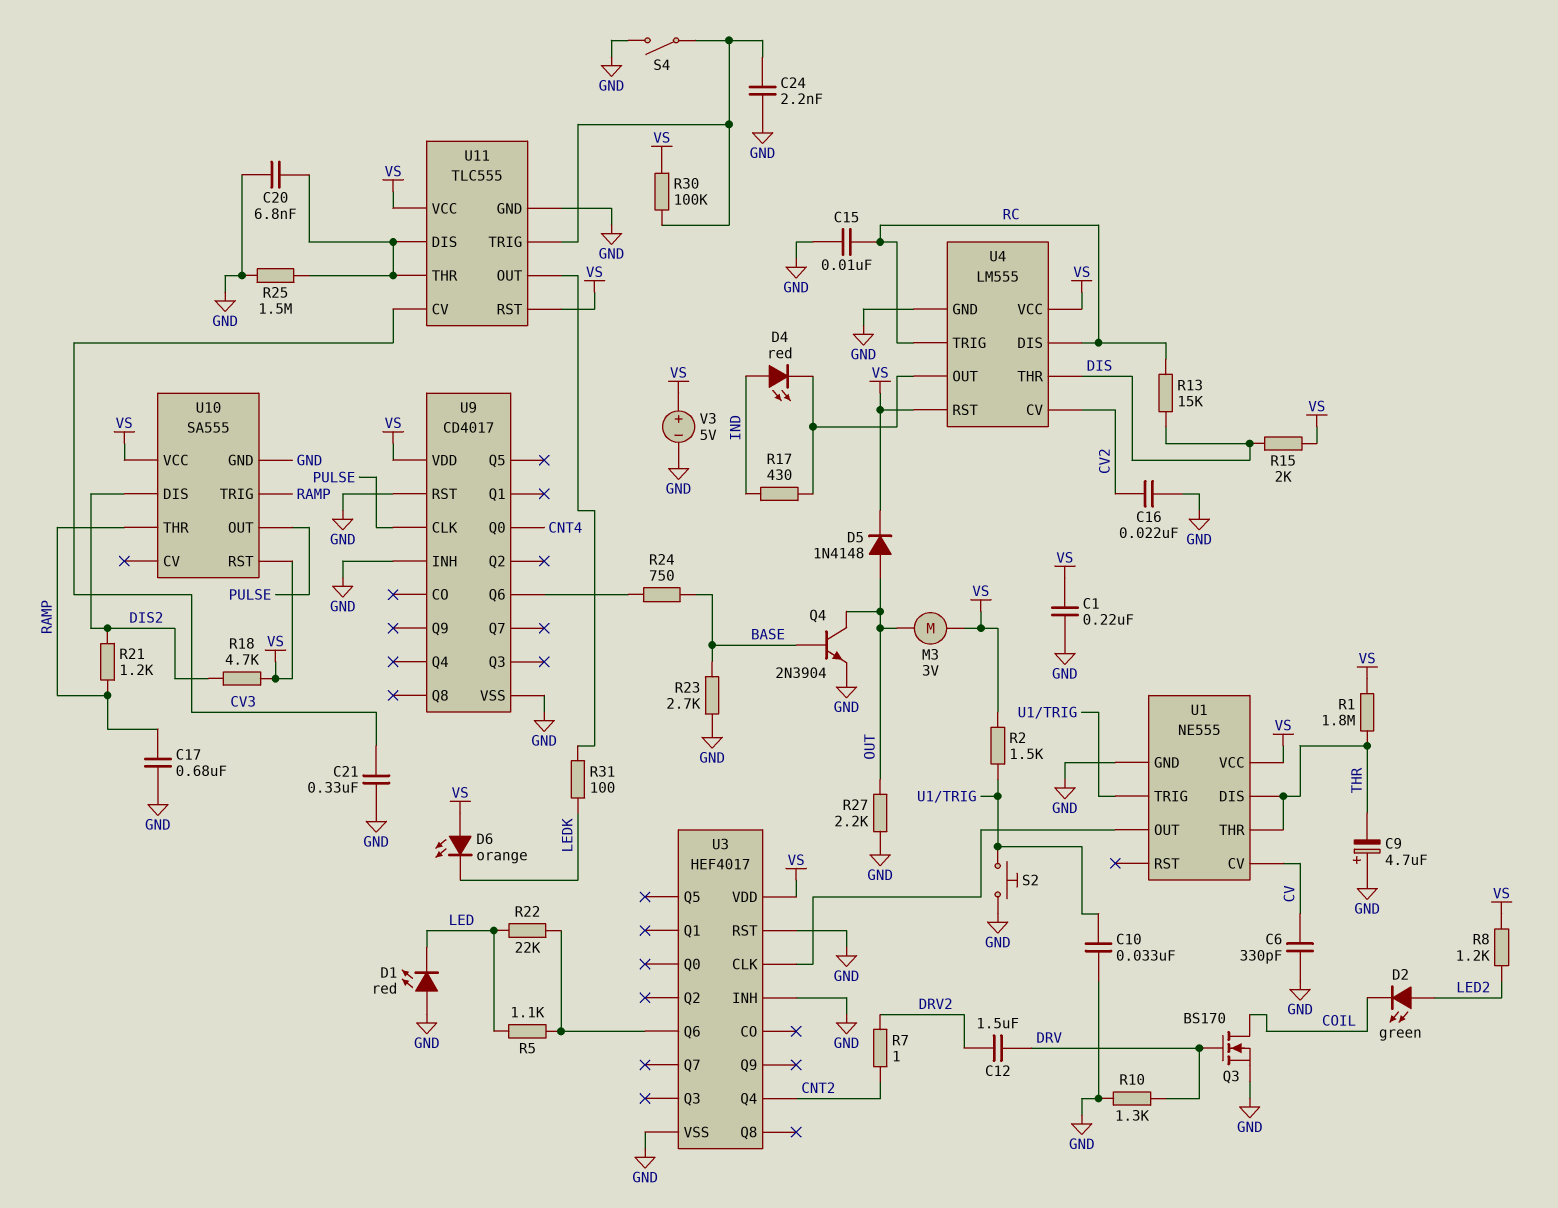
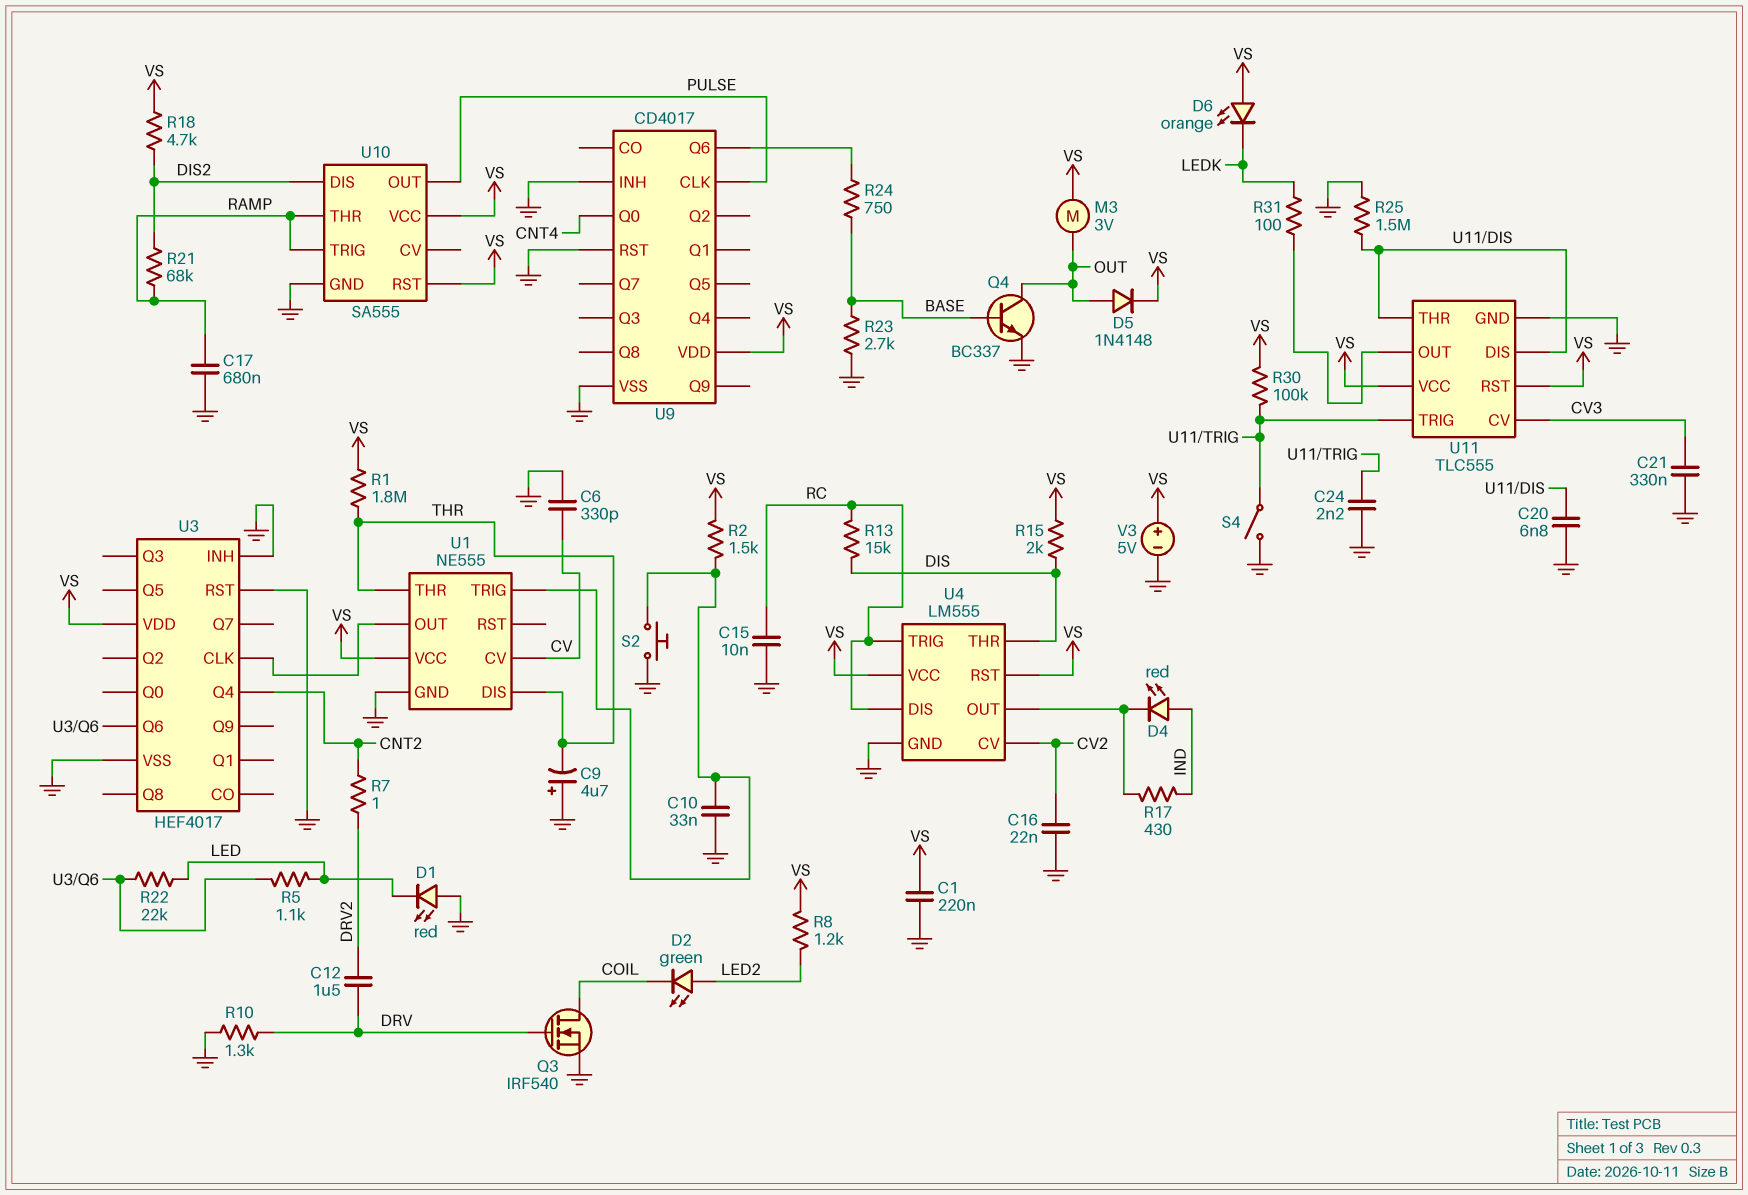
Q3: NMOS BS170 (G DRV, D COIL, S GND) -> NMOS IRF540 (G DRV, D COIL, S GND)
Q4: NPN 2N3904 (B BASE, C OUT, E GND) -> NPN BC337 (B BASE, C OUT, E GND)
R21: 1.2k (DIS2, RAMP) -> 68k (DIS2, RAMP)
R27: 2.2k (GND, OUT) -> none

